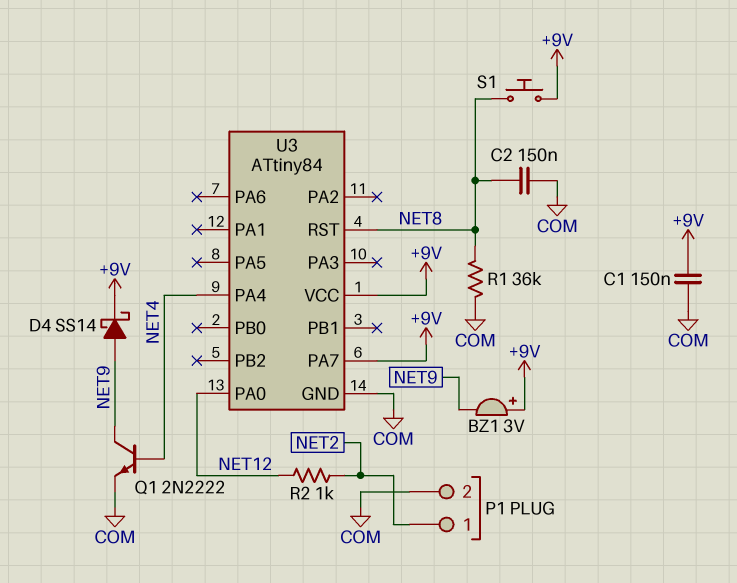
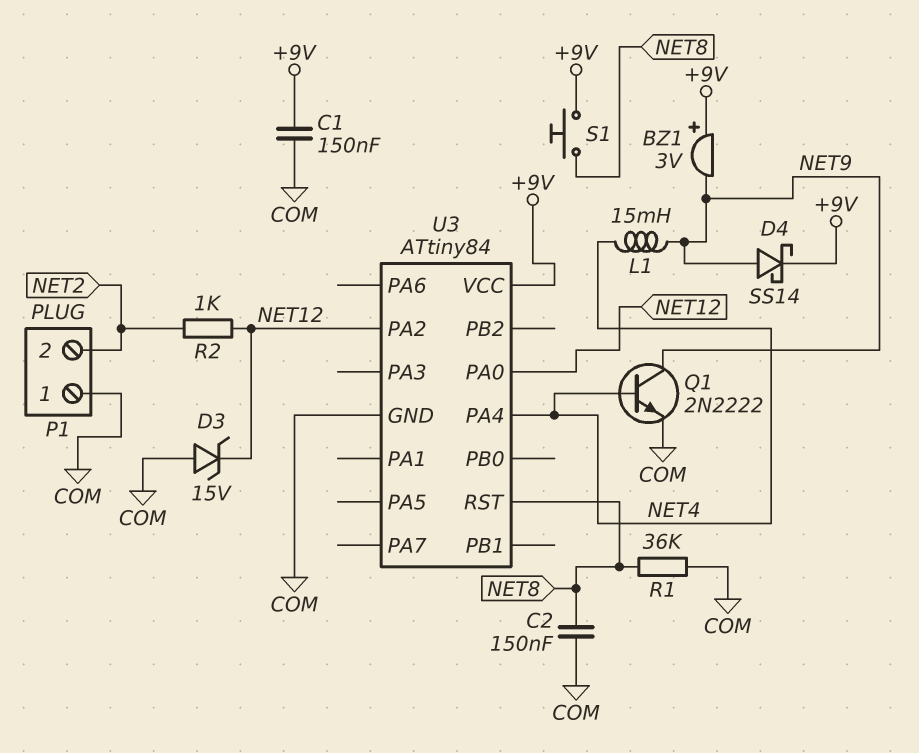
D3: none -> zener 15V (A COM, K NET12)
L1: none -> 15mH (NET4, NET9)
P1 pin 1: NET2 -> COM
P1 pin 2: COM -> NET2
U3 pin PA2: none -> NET12
U3 pin PA7: +9V -> none

